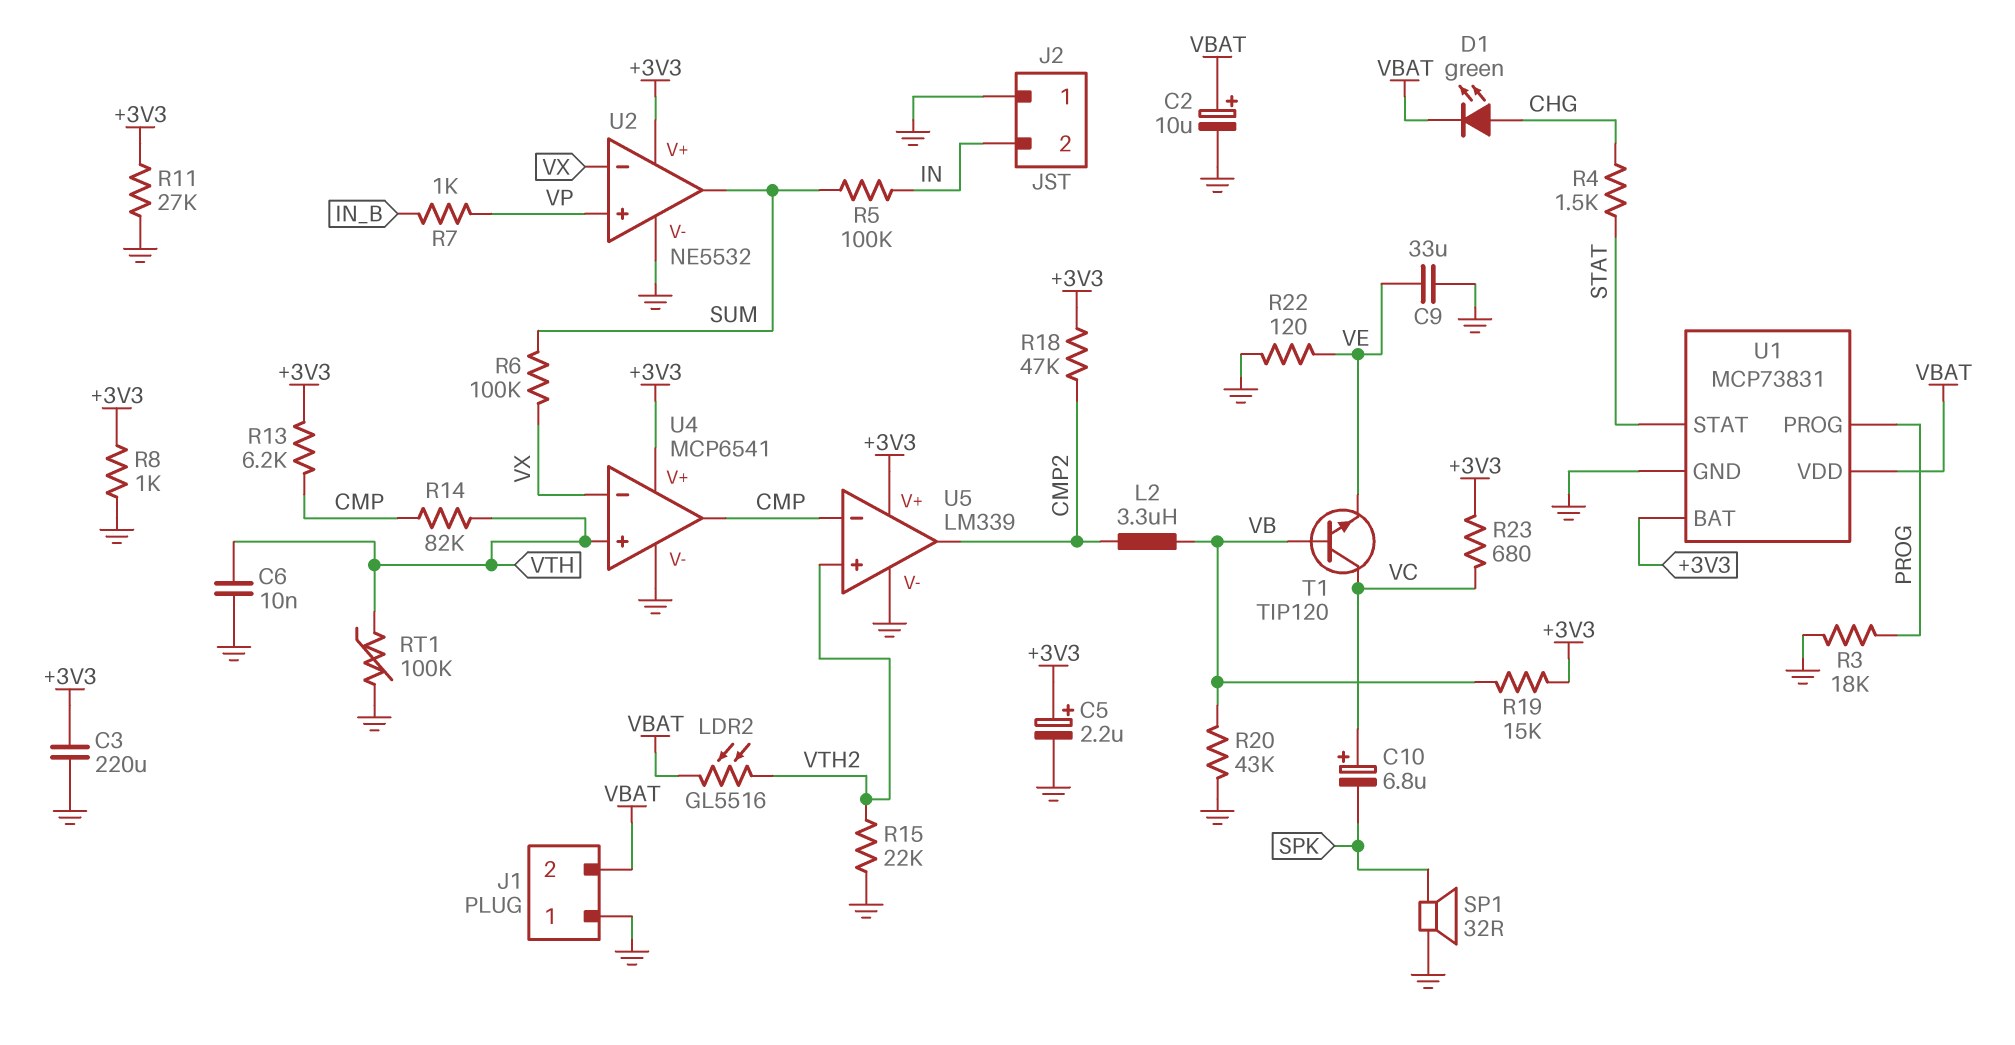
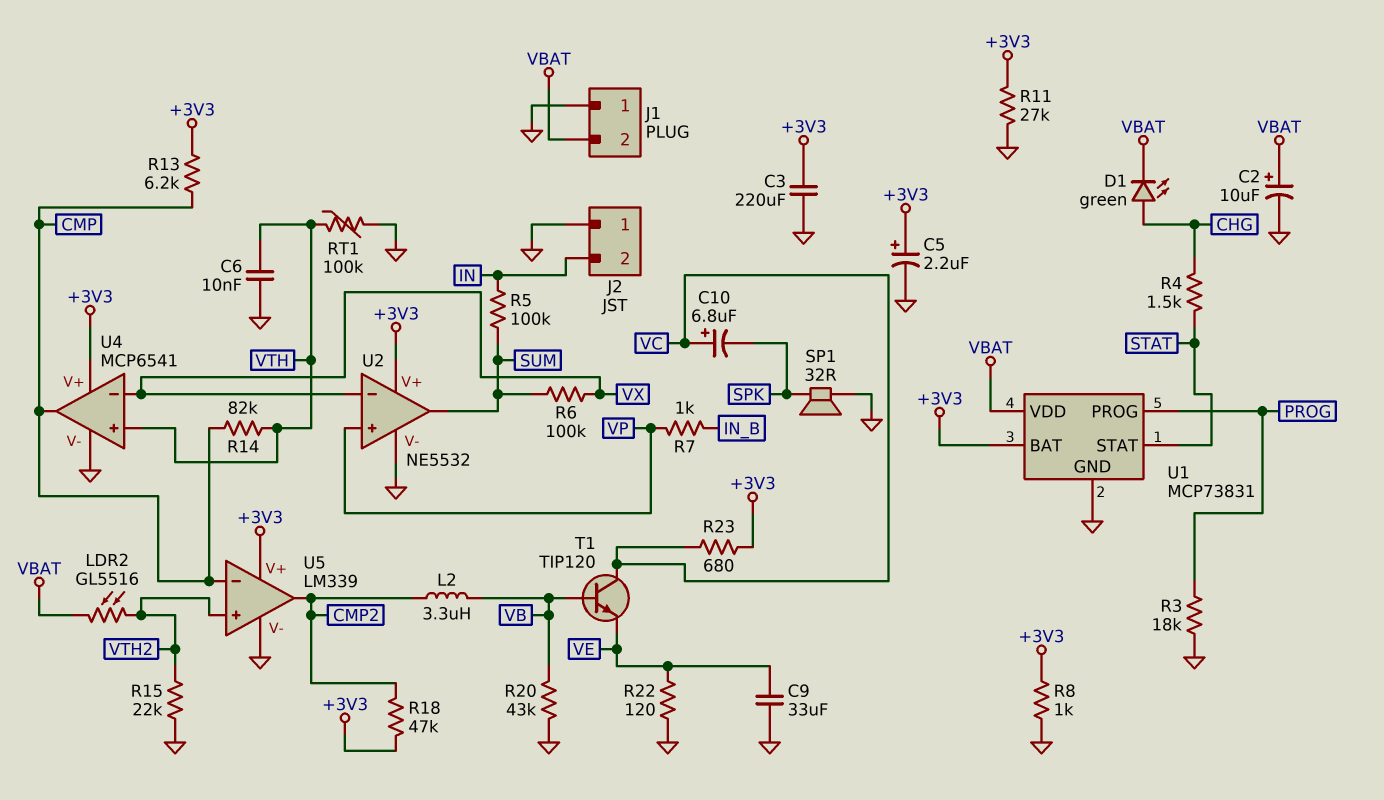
R19: 15k (+3V3, VB) -> none

